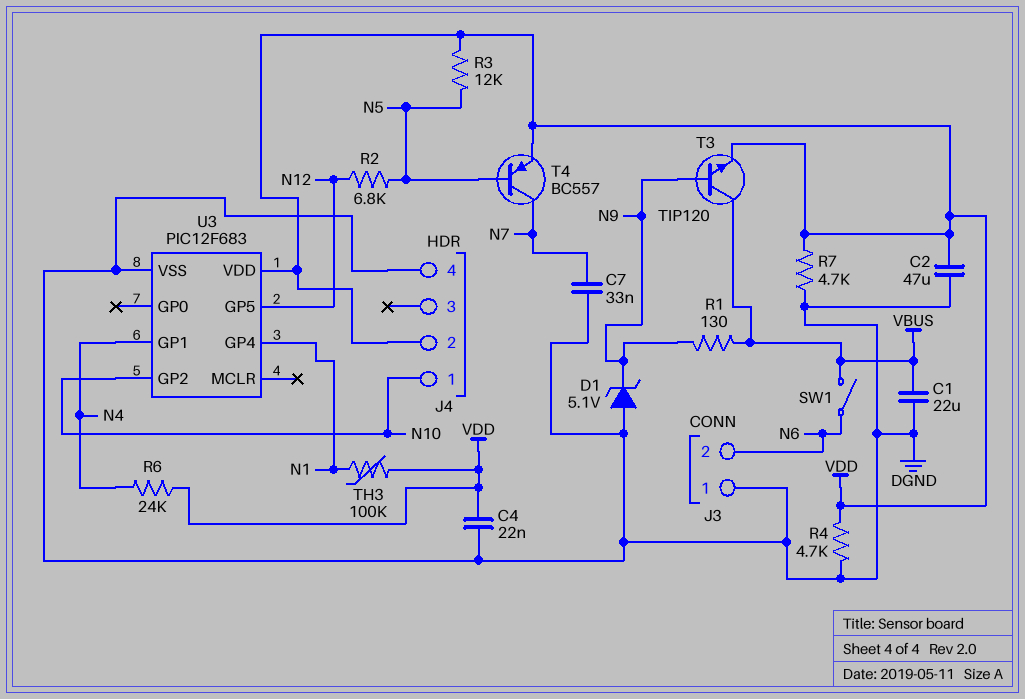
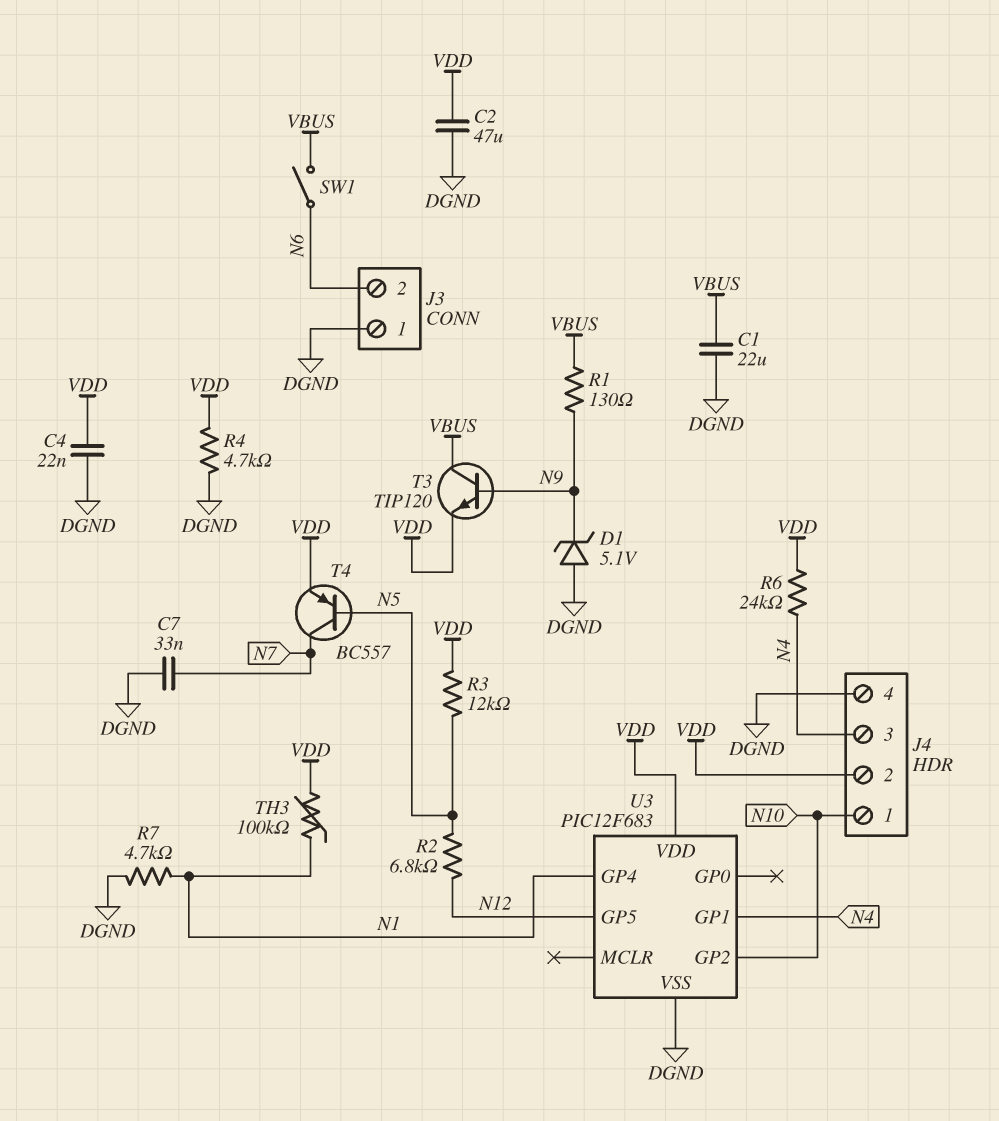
J4 pin 3: none -> N4
R7: 4.7k (DGND, VDD) -> 4.7k (DGND, N1)

